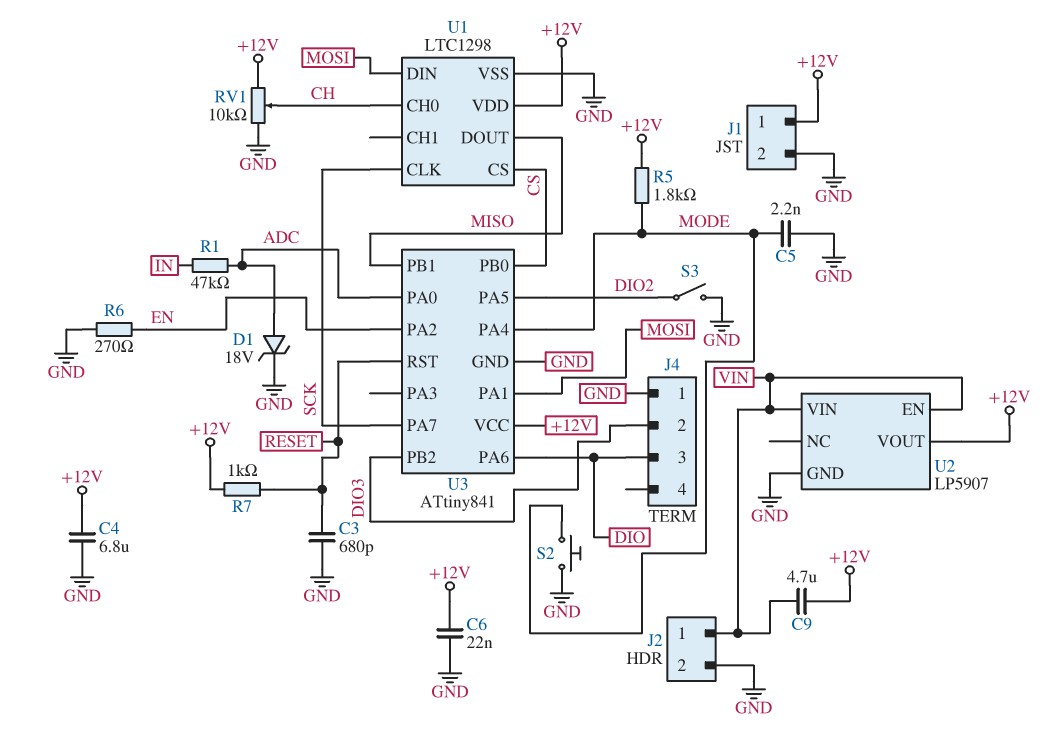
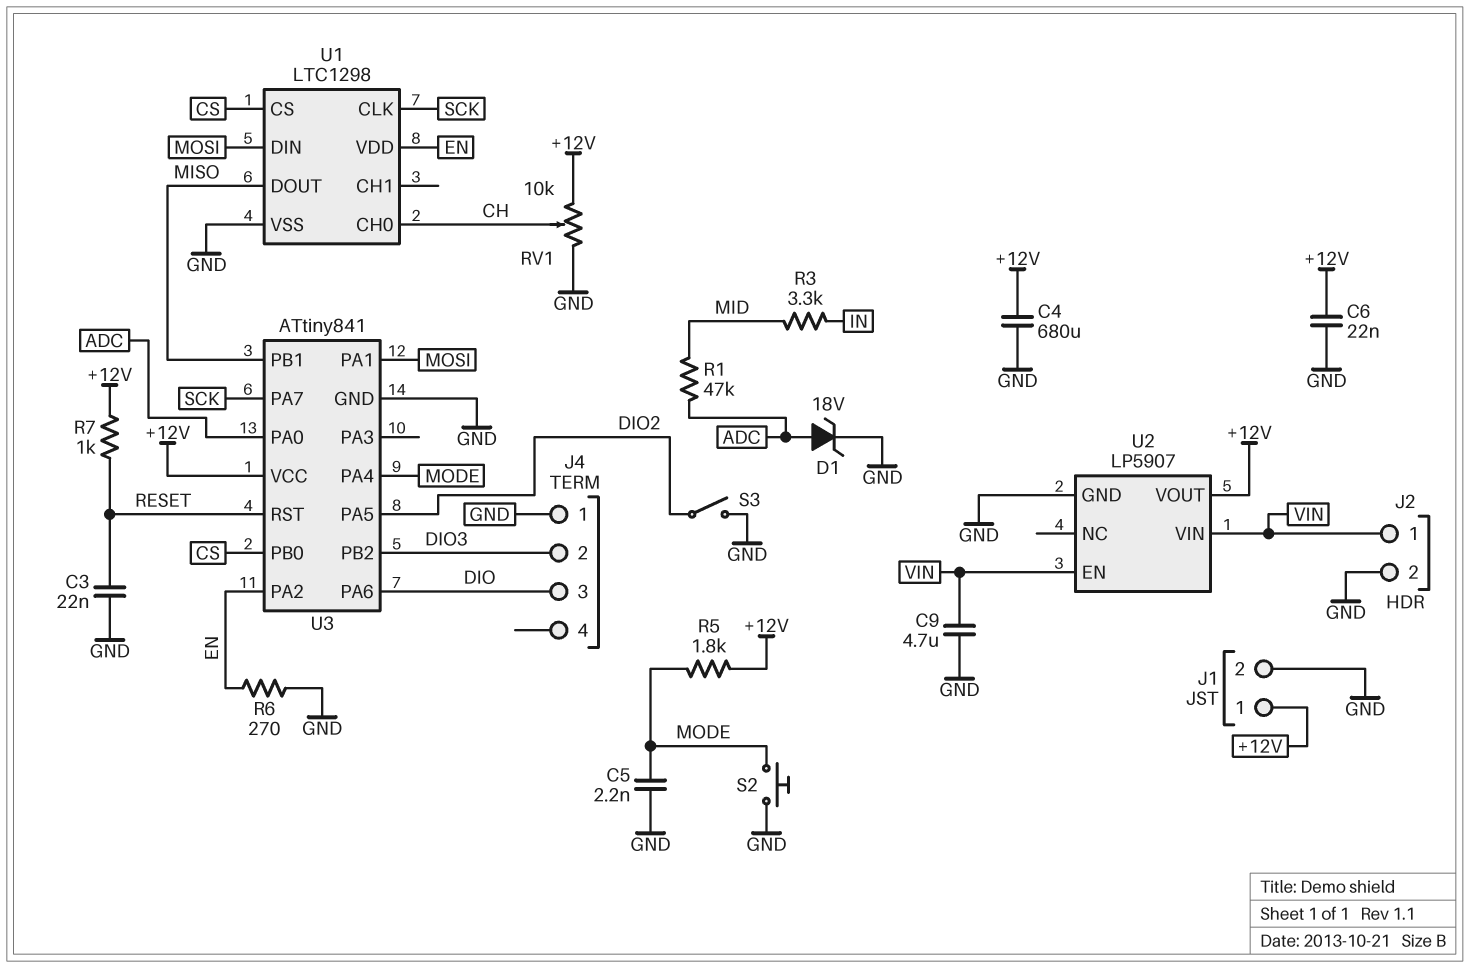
C3: 680pF (GND, RESET) -> 22nF (GND, RESET)
C4: 6.8uF (+12V, GND) -> 680uF (+12V, GND)
C9: 4.7uF (+12V, VIN) -> 4.7uF (GND, VIN)
R1: 47k (ADC, IN) -> 47k (ADC, MID)
R3: none -> 3.3k (IN, MID)
U1 pin VDD: +12V -> EN

